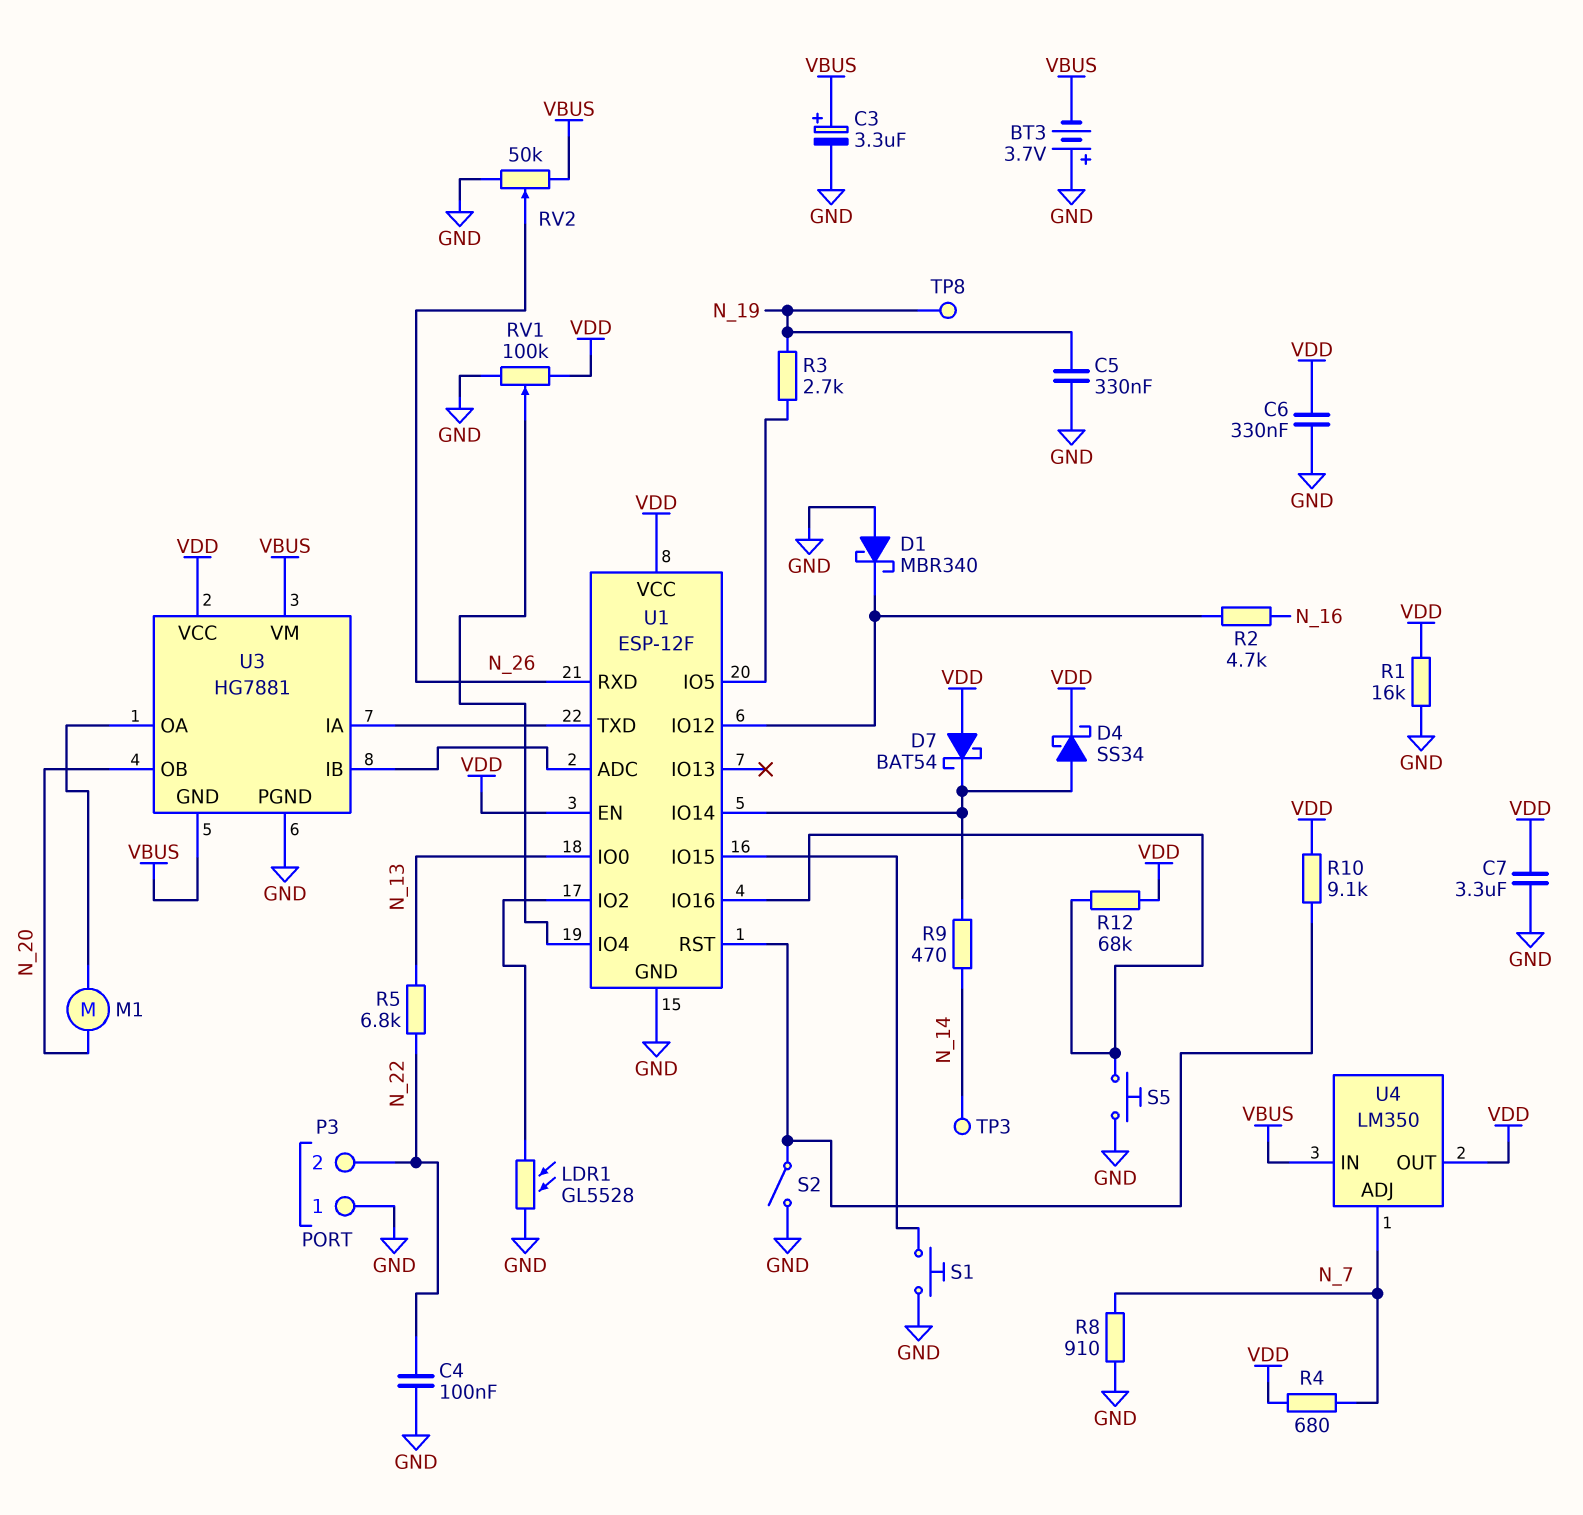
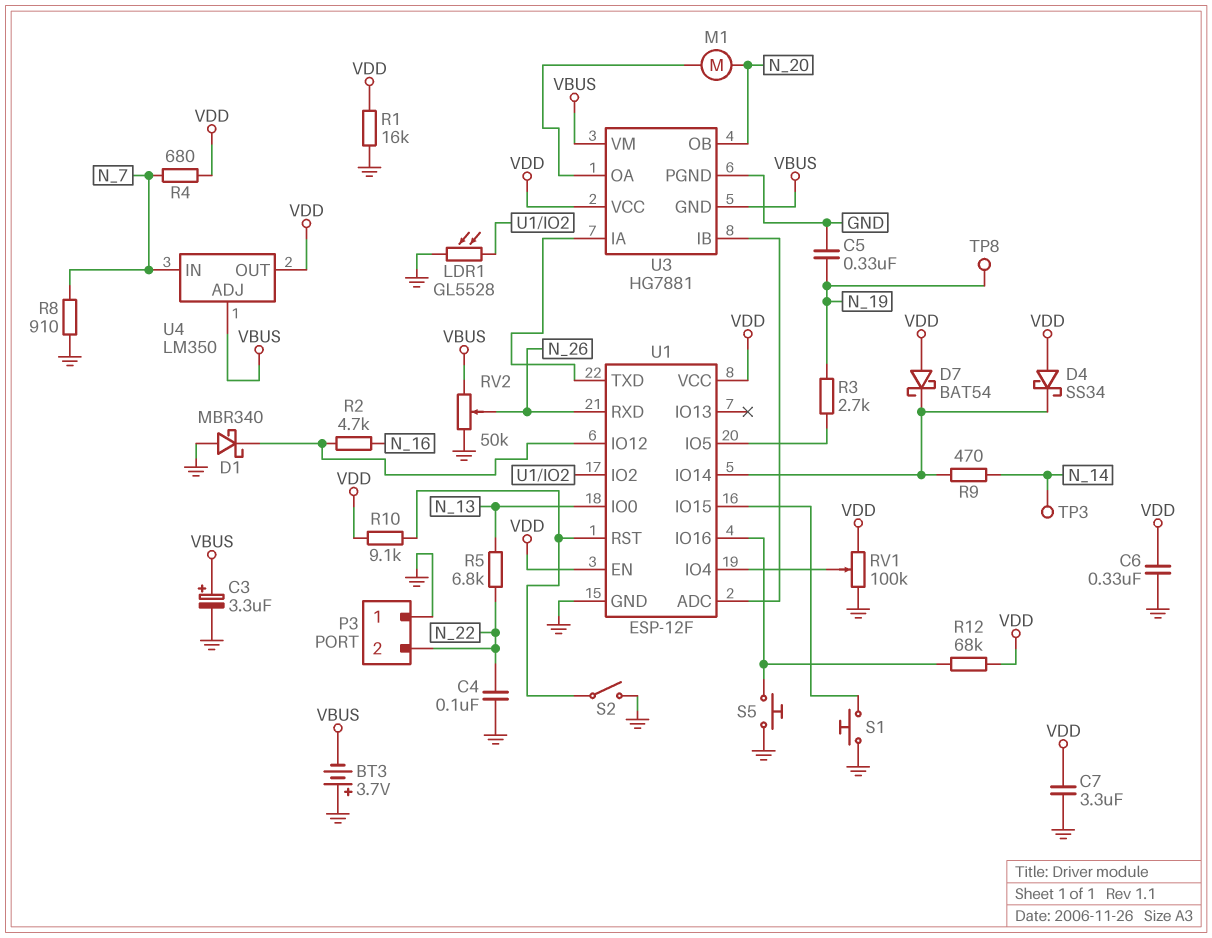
D4: schottky SS34 (A U1/IO14, K VDD) -> schottky SS34 (A VDD, K U1/IO14)
U4 pin ADJ: N_7 -> VBUS
U4 pin IN: VBUS -> N_7

